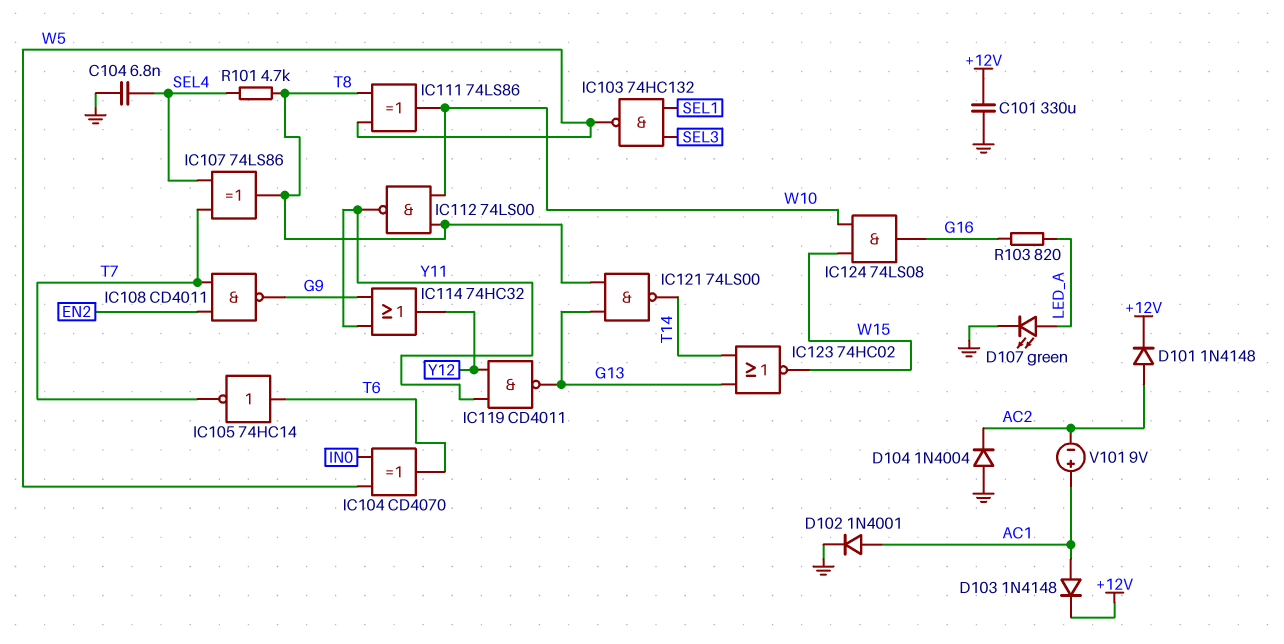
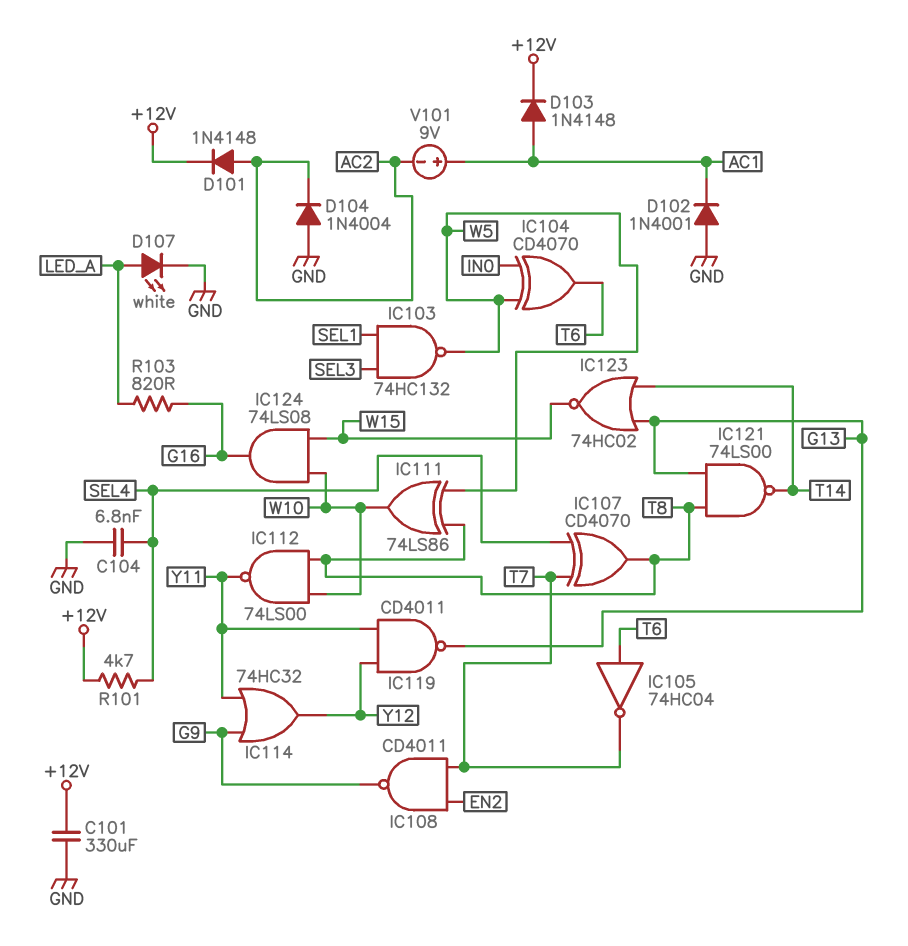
D102: diode 1N4001 (A AC1, K GND) -> diode 1N4001 (A GND, K AC1)
D107: LED green (A LED_A, K GND) -> LED white (A LED_A, K GND)
IC105: NOT 74HC14 (in T6, out T7) -> NOT 74HC04 (in T6, out T7)
IC107: XOR 74LS86 (in SEL4, in T7, out T8) -> XOR CD4070 (in SEL4, in T7, out T8)
R101: 4.7k (SEL4, T8) -> 4.7k (+12V, SEL4)

